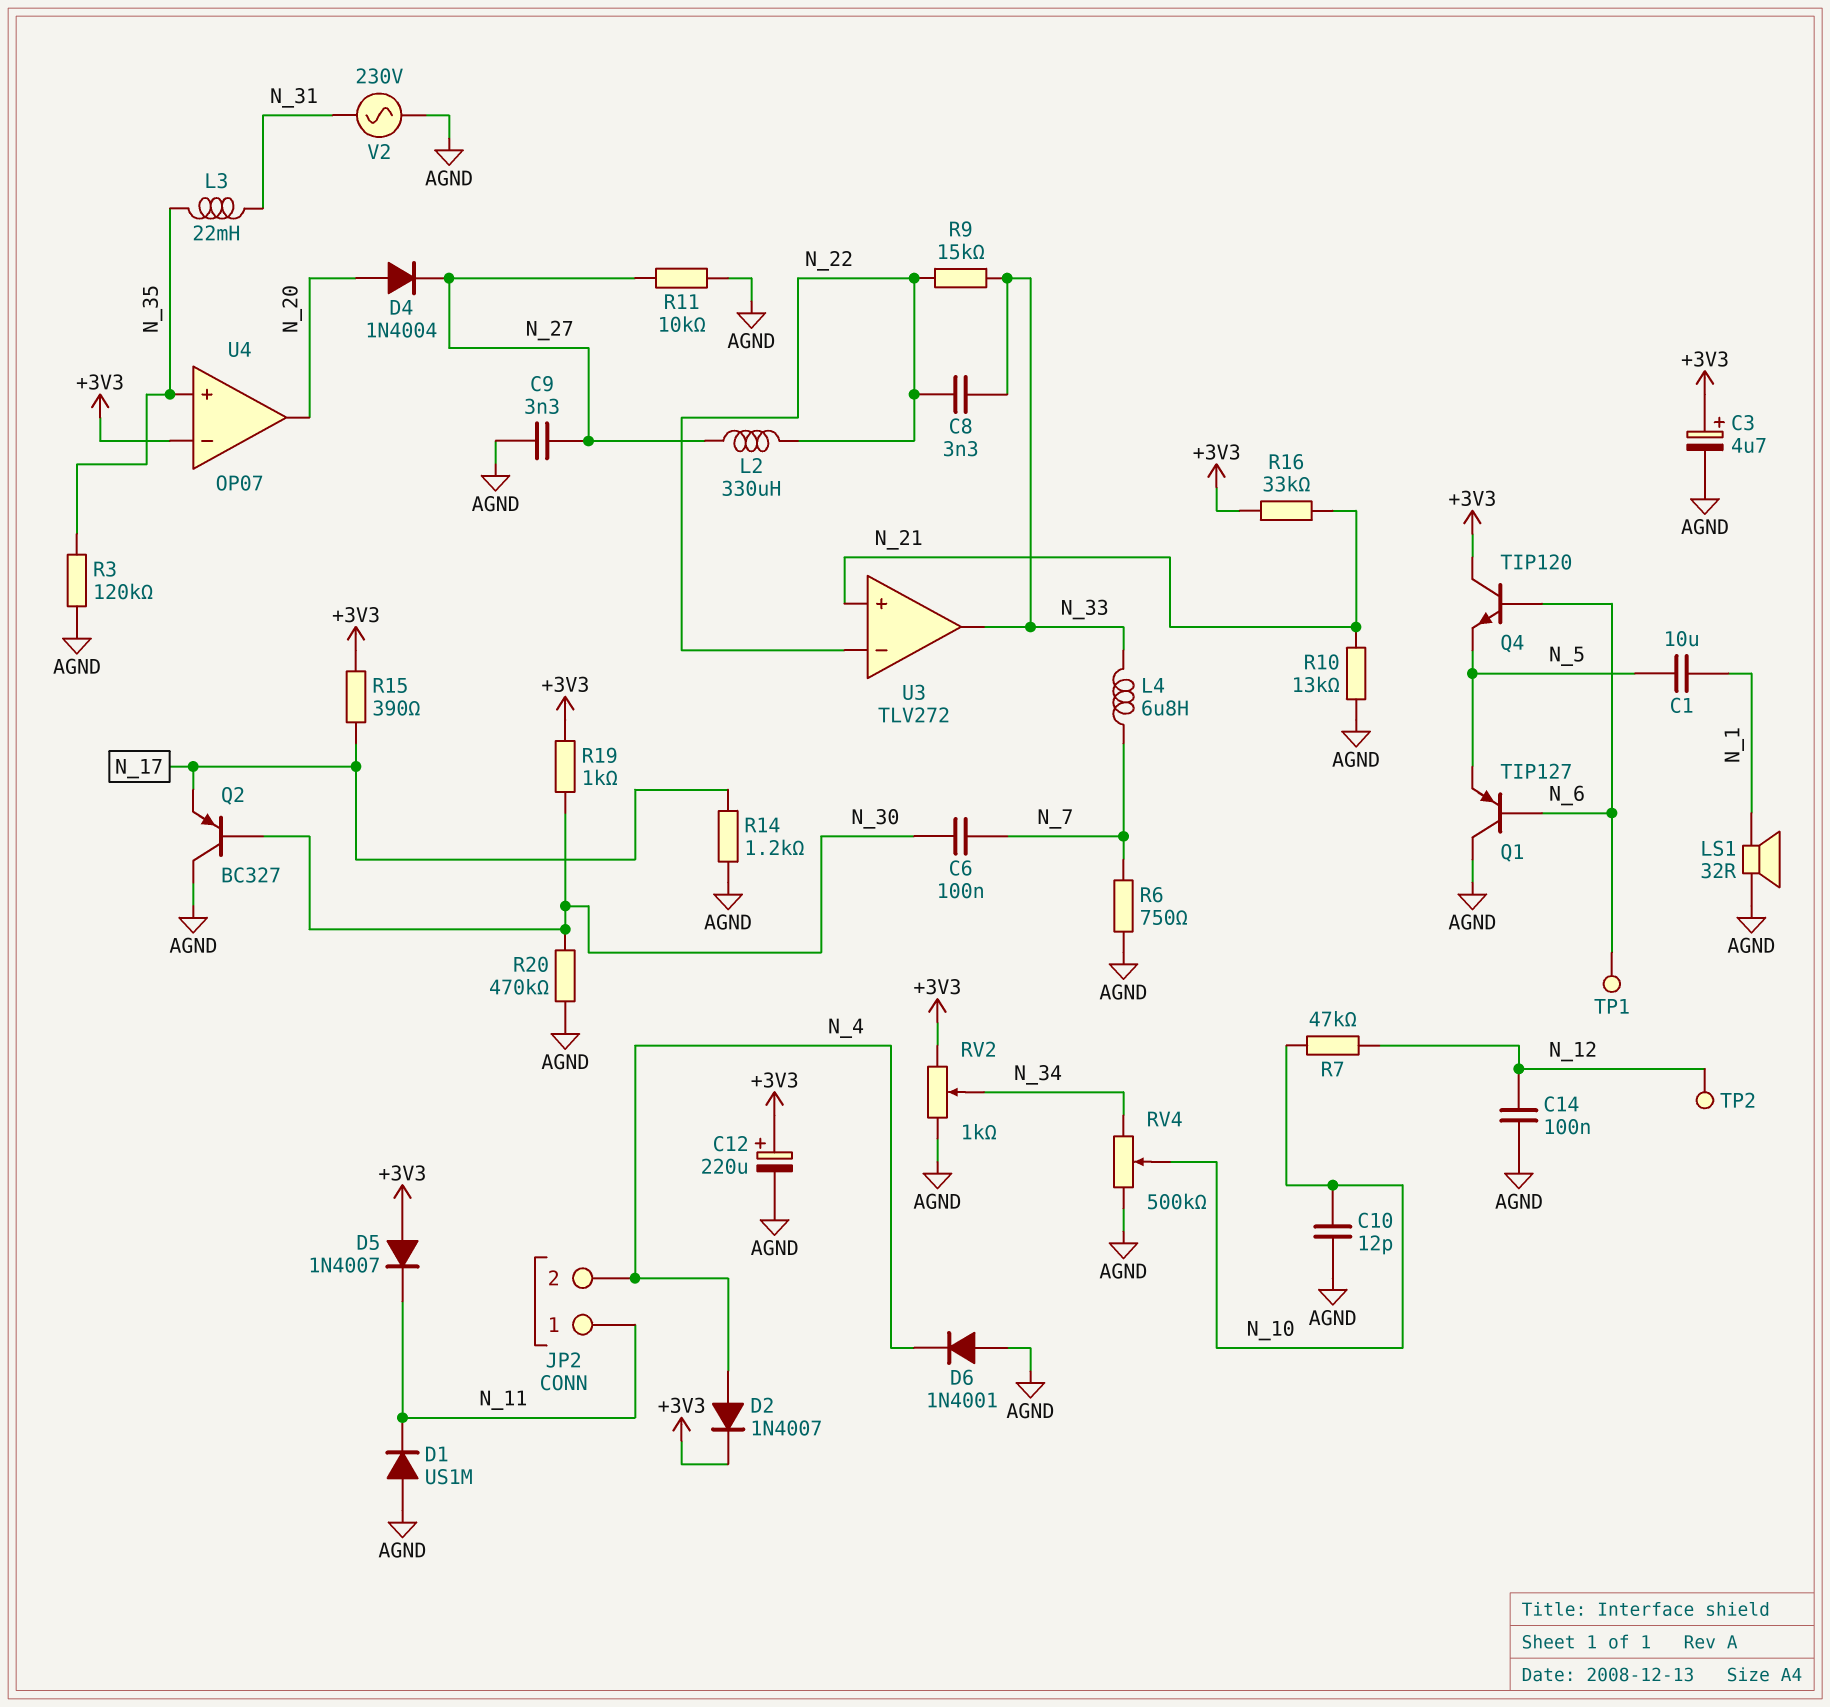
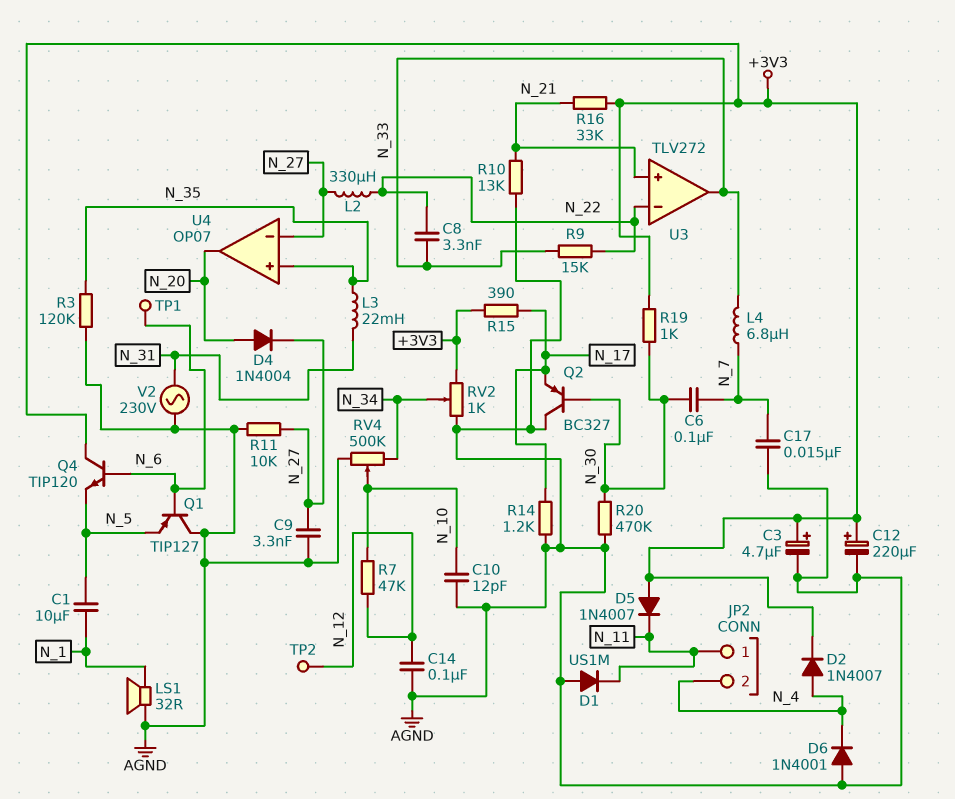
C17: none -> 15nF (AGND, N_7)
R6: 750 (AGND, N_7) -> none
U4 pin in-: +3V3 -> N_27

